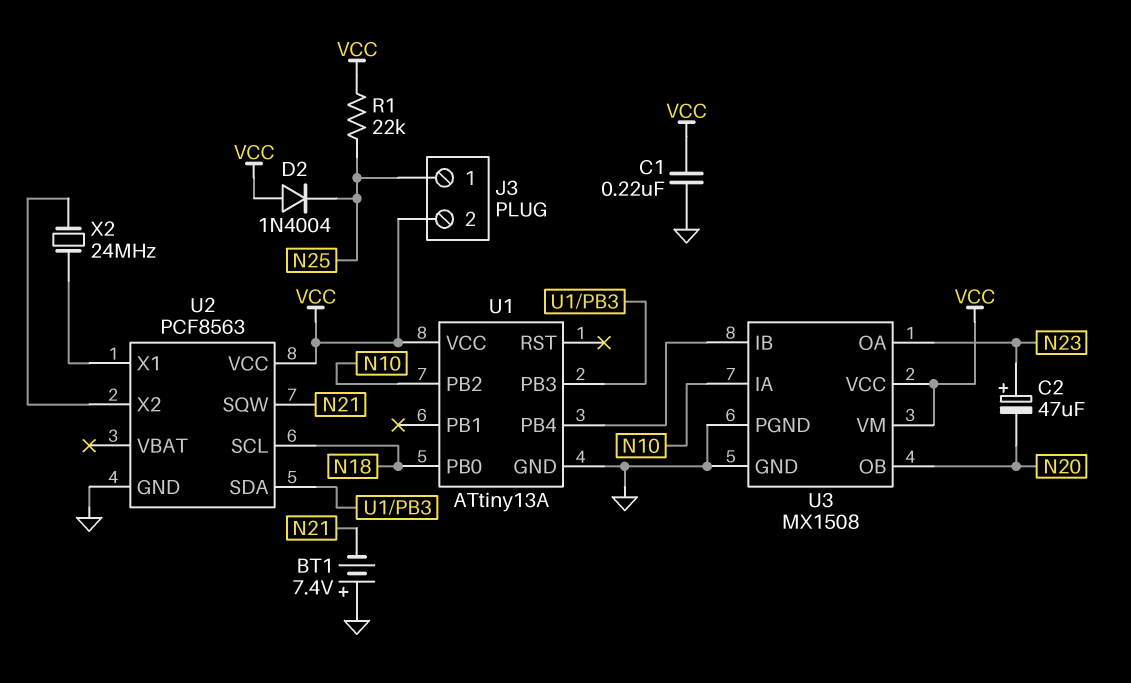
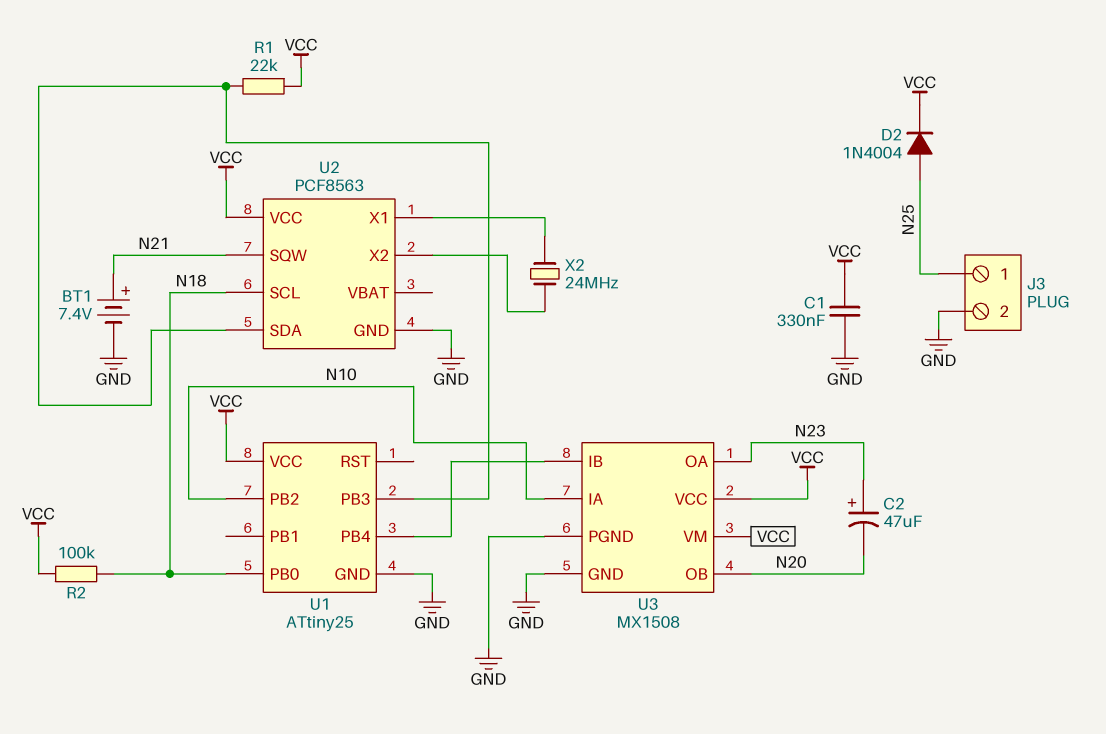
BT1: 7.4V (plus GND, minus N21) -> 7.4V (plus N21, minus GND)
C1: 220nF (GND, VCC) -> 330nF (GND, VCC)
D2: diode 1N4004 (A VCC, K N25) -> diode 1N4004 (A N25, K VCC)
J3 pin 2: VCC -> GND
R1: 22k (N25, VCC) -> 22k (U1/PB3, VCC)
R2: none -> 100k (N18, VCC)
U1: ATtiny13A -> ATtiny25

